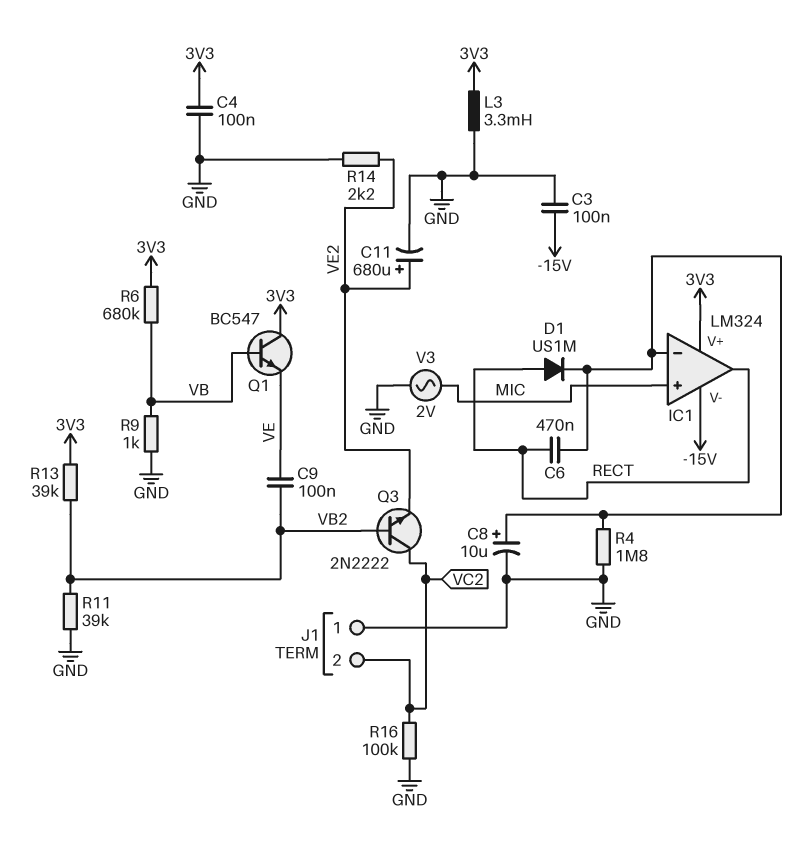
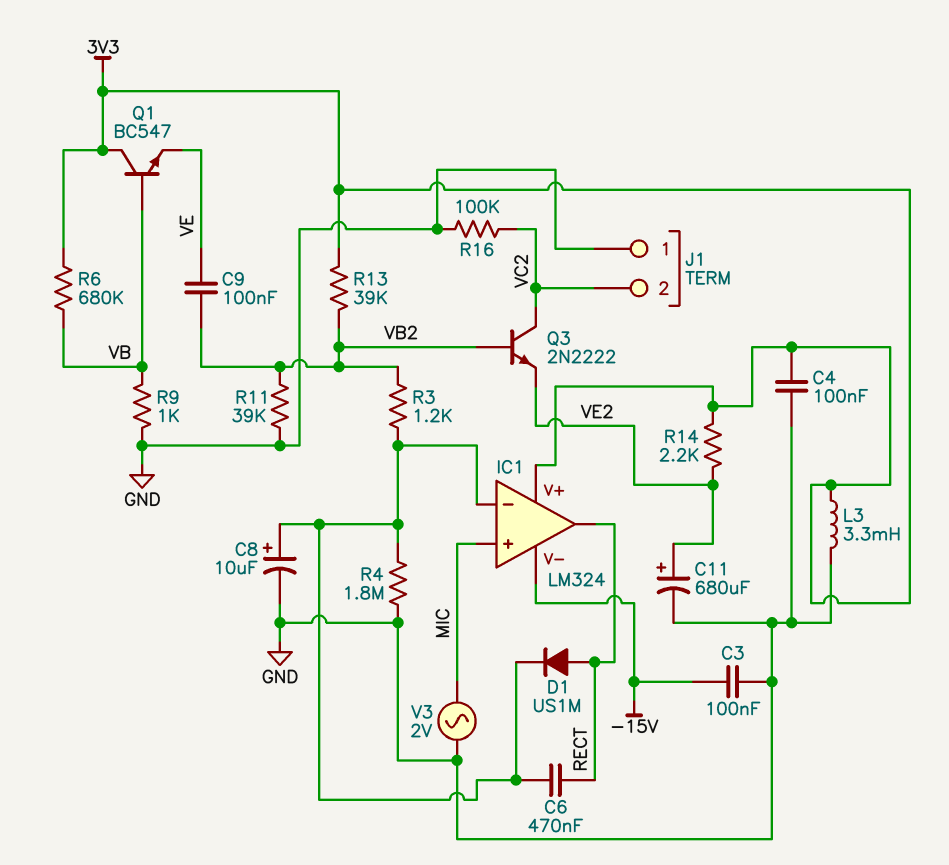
R3: none -> 1.2k (IC1/in-, VB2)
R14: 2.2k (GND, VE2) -> 2.2k (3V3, VE2)

